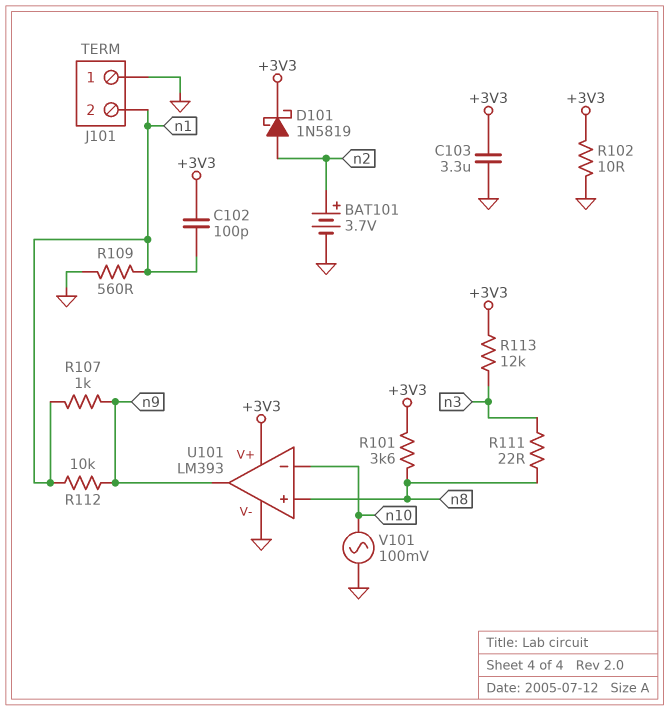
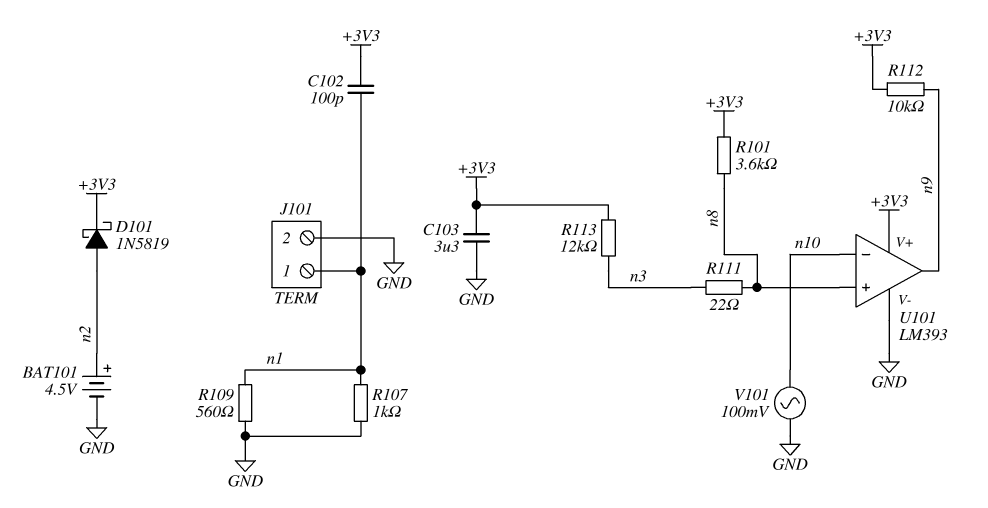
BAT101: 3.7V (plus n2, minus GND) -> 4.5V (plus n2, minus GND)
J101 pin 1: GND -> n1
J101 pin 2: n1 -> GND
R102: 10 (+3V3, GND) -> none
R107: 1k (n1, n9) -> 1k (GND, n1)
R112: 10k (n1, n9) -> 10k (+3V3, n9)

